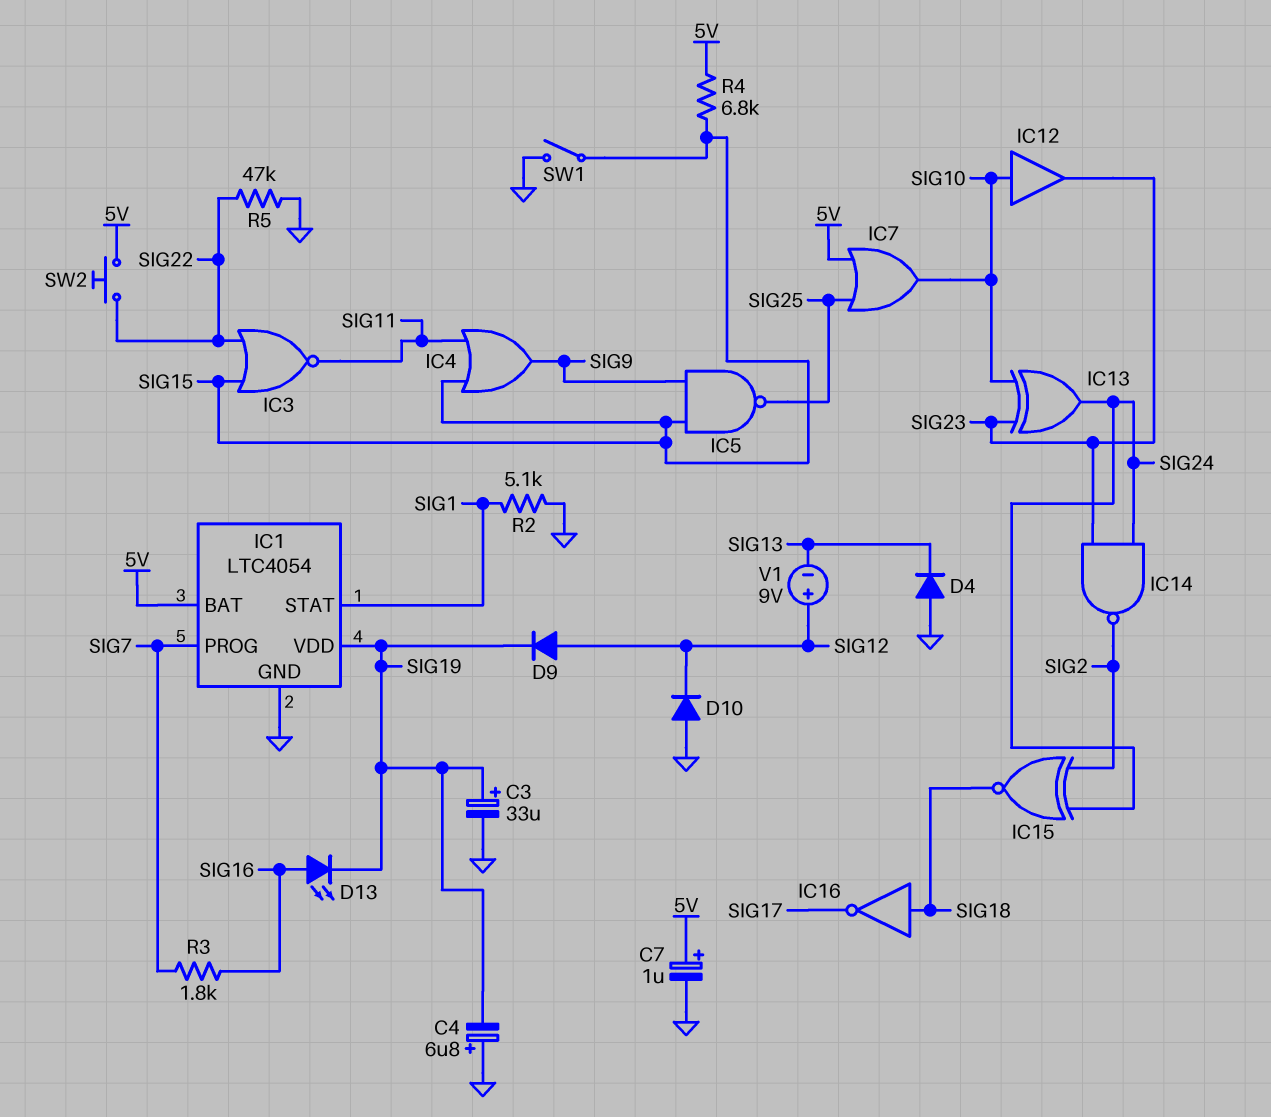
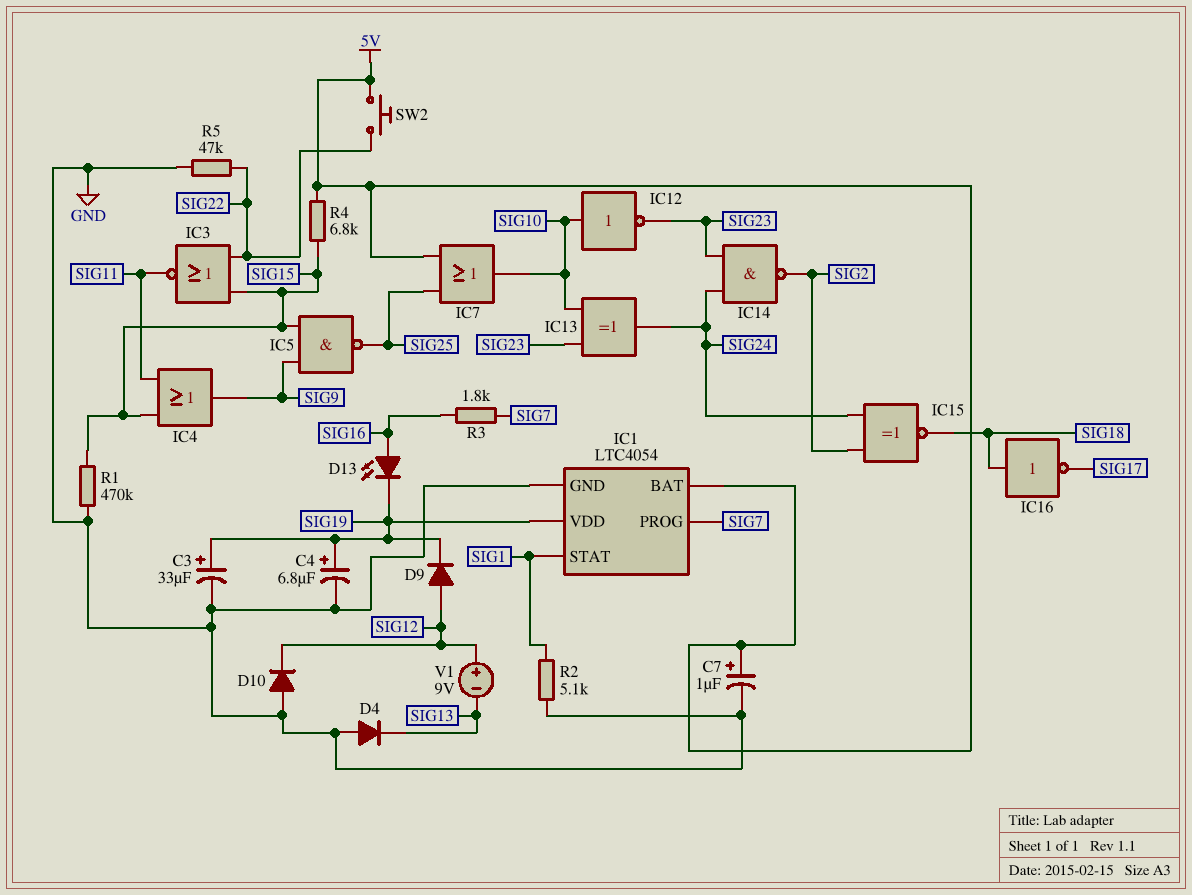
C4: 6.8uF (plus GND, minus SIG19) -> 6.8uF (plus SIG19, minus GND)
IC12: buffer (in SIG10, out SIG23) -> NOT (in SIG10, out SIG23)
R1: none -> 470k (GND, SIG15)
SW1: switch (GND, SIG15) -> none

